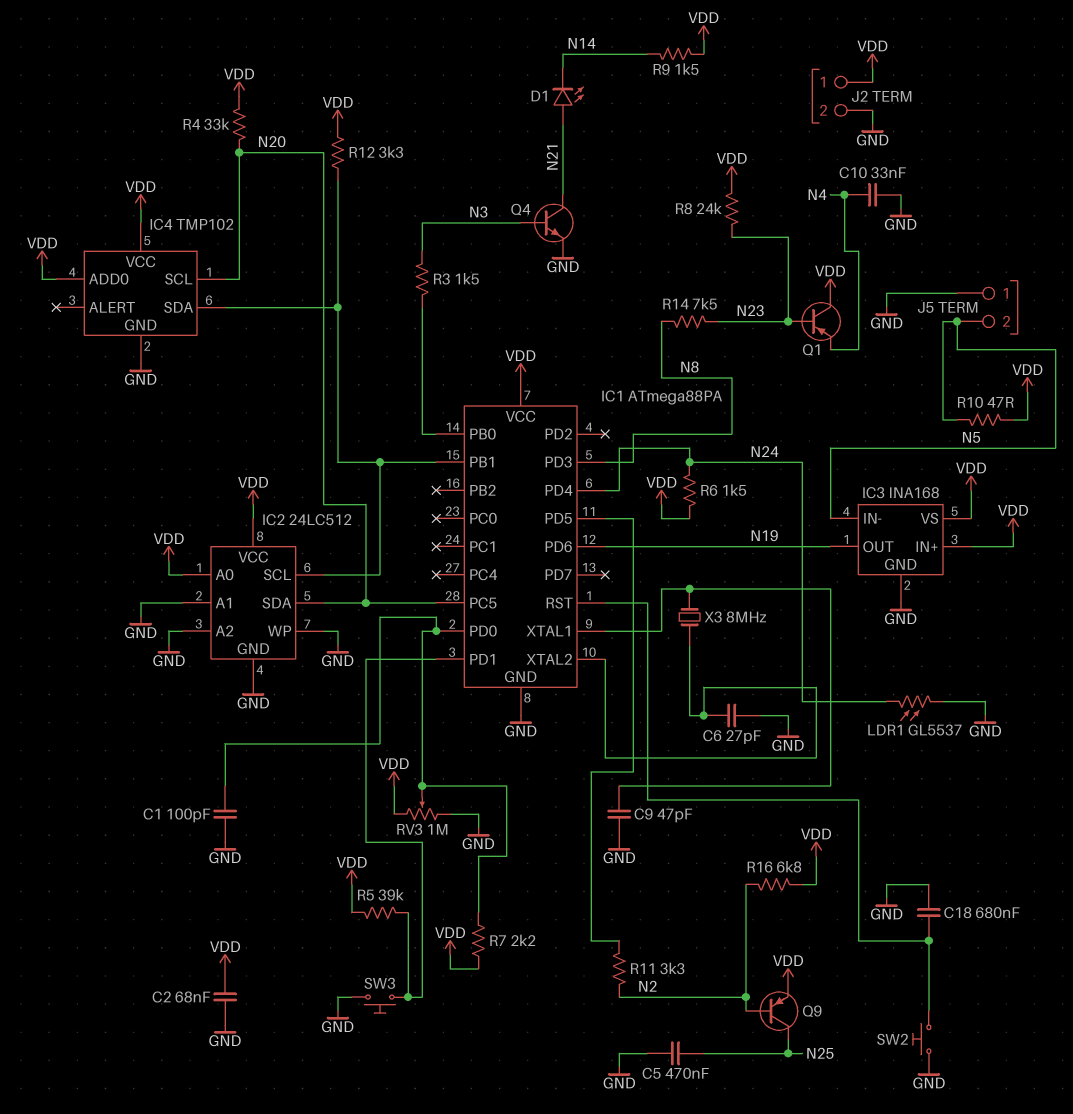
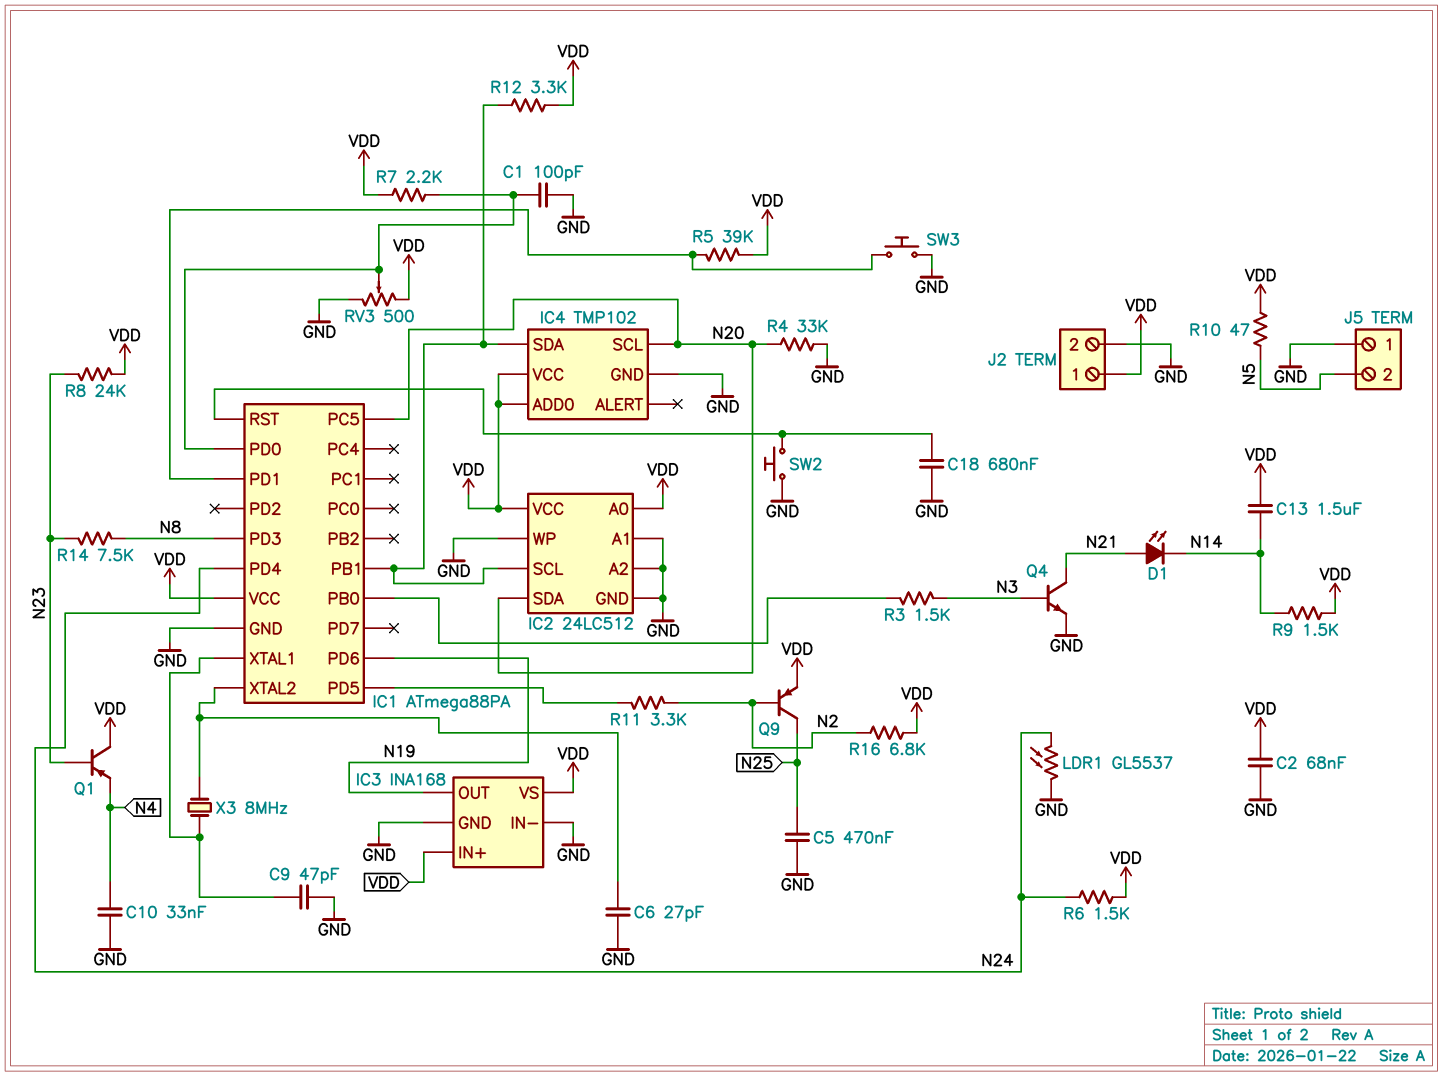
C13: none -> 1.5uF (N14, VDD)
IC3 pin IN-: N5 -> GND
R4: 33k (N20, VDD) -> 33k (GND, N20)
RV3: 1M (GND, VDD, wiper IC1/PD0) -> 500 (GND, VDD, wiper IC1/PD0)

